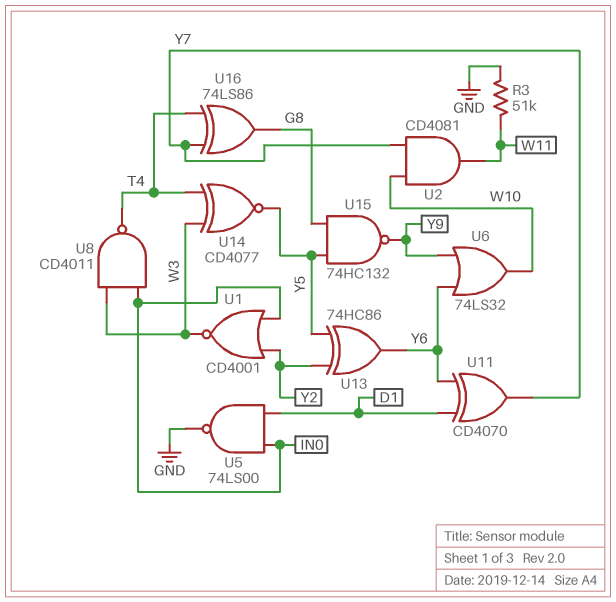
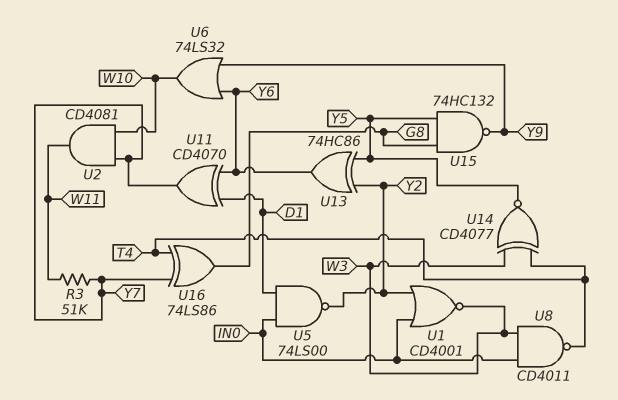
R3: 51k (GND, W11) -> 51k (W11, Y7)
U5: NAND 74LS00 (in D1, in IN0, out GND) -> NAND 74LS00 (in D1, in IN0, out Y2)

